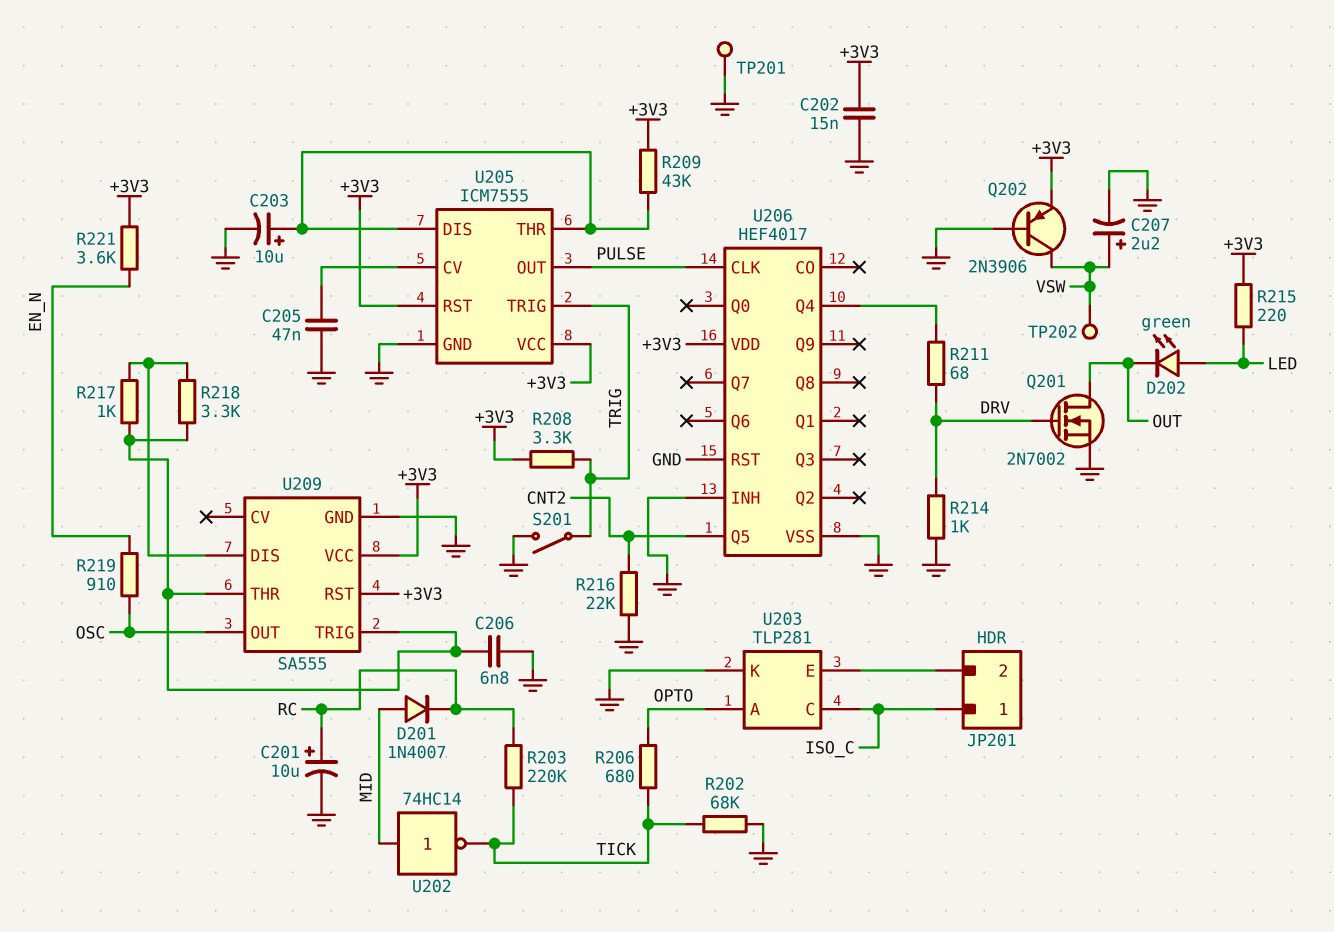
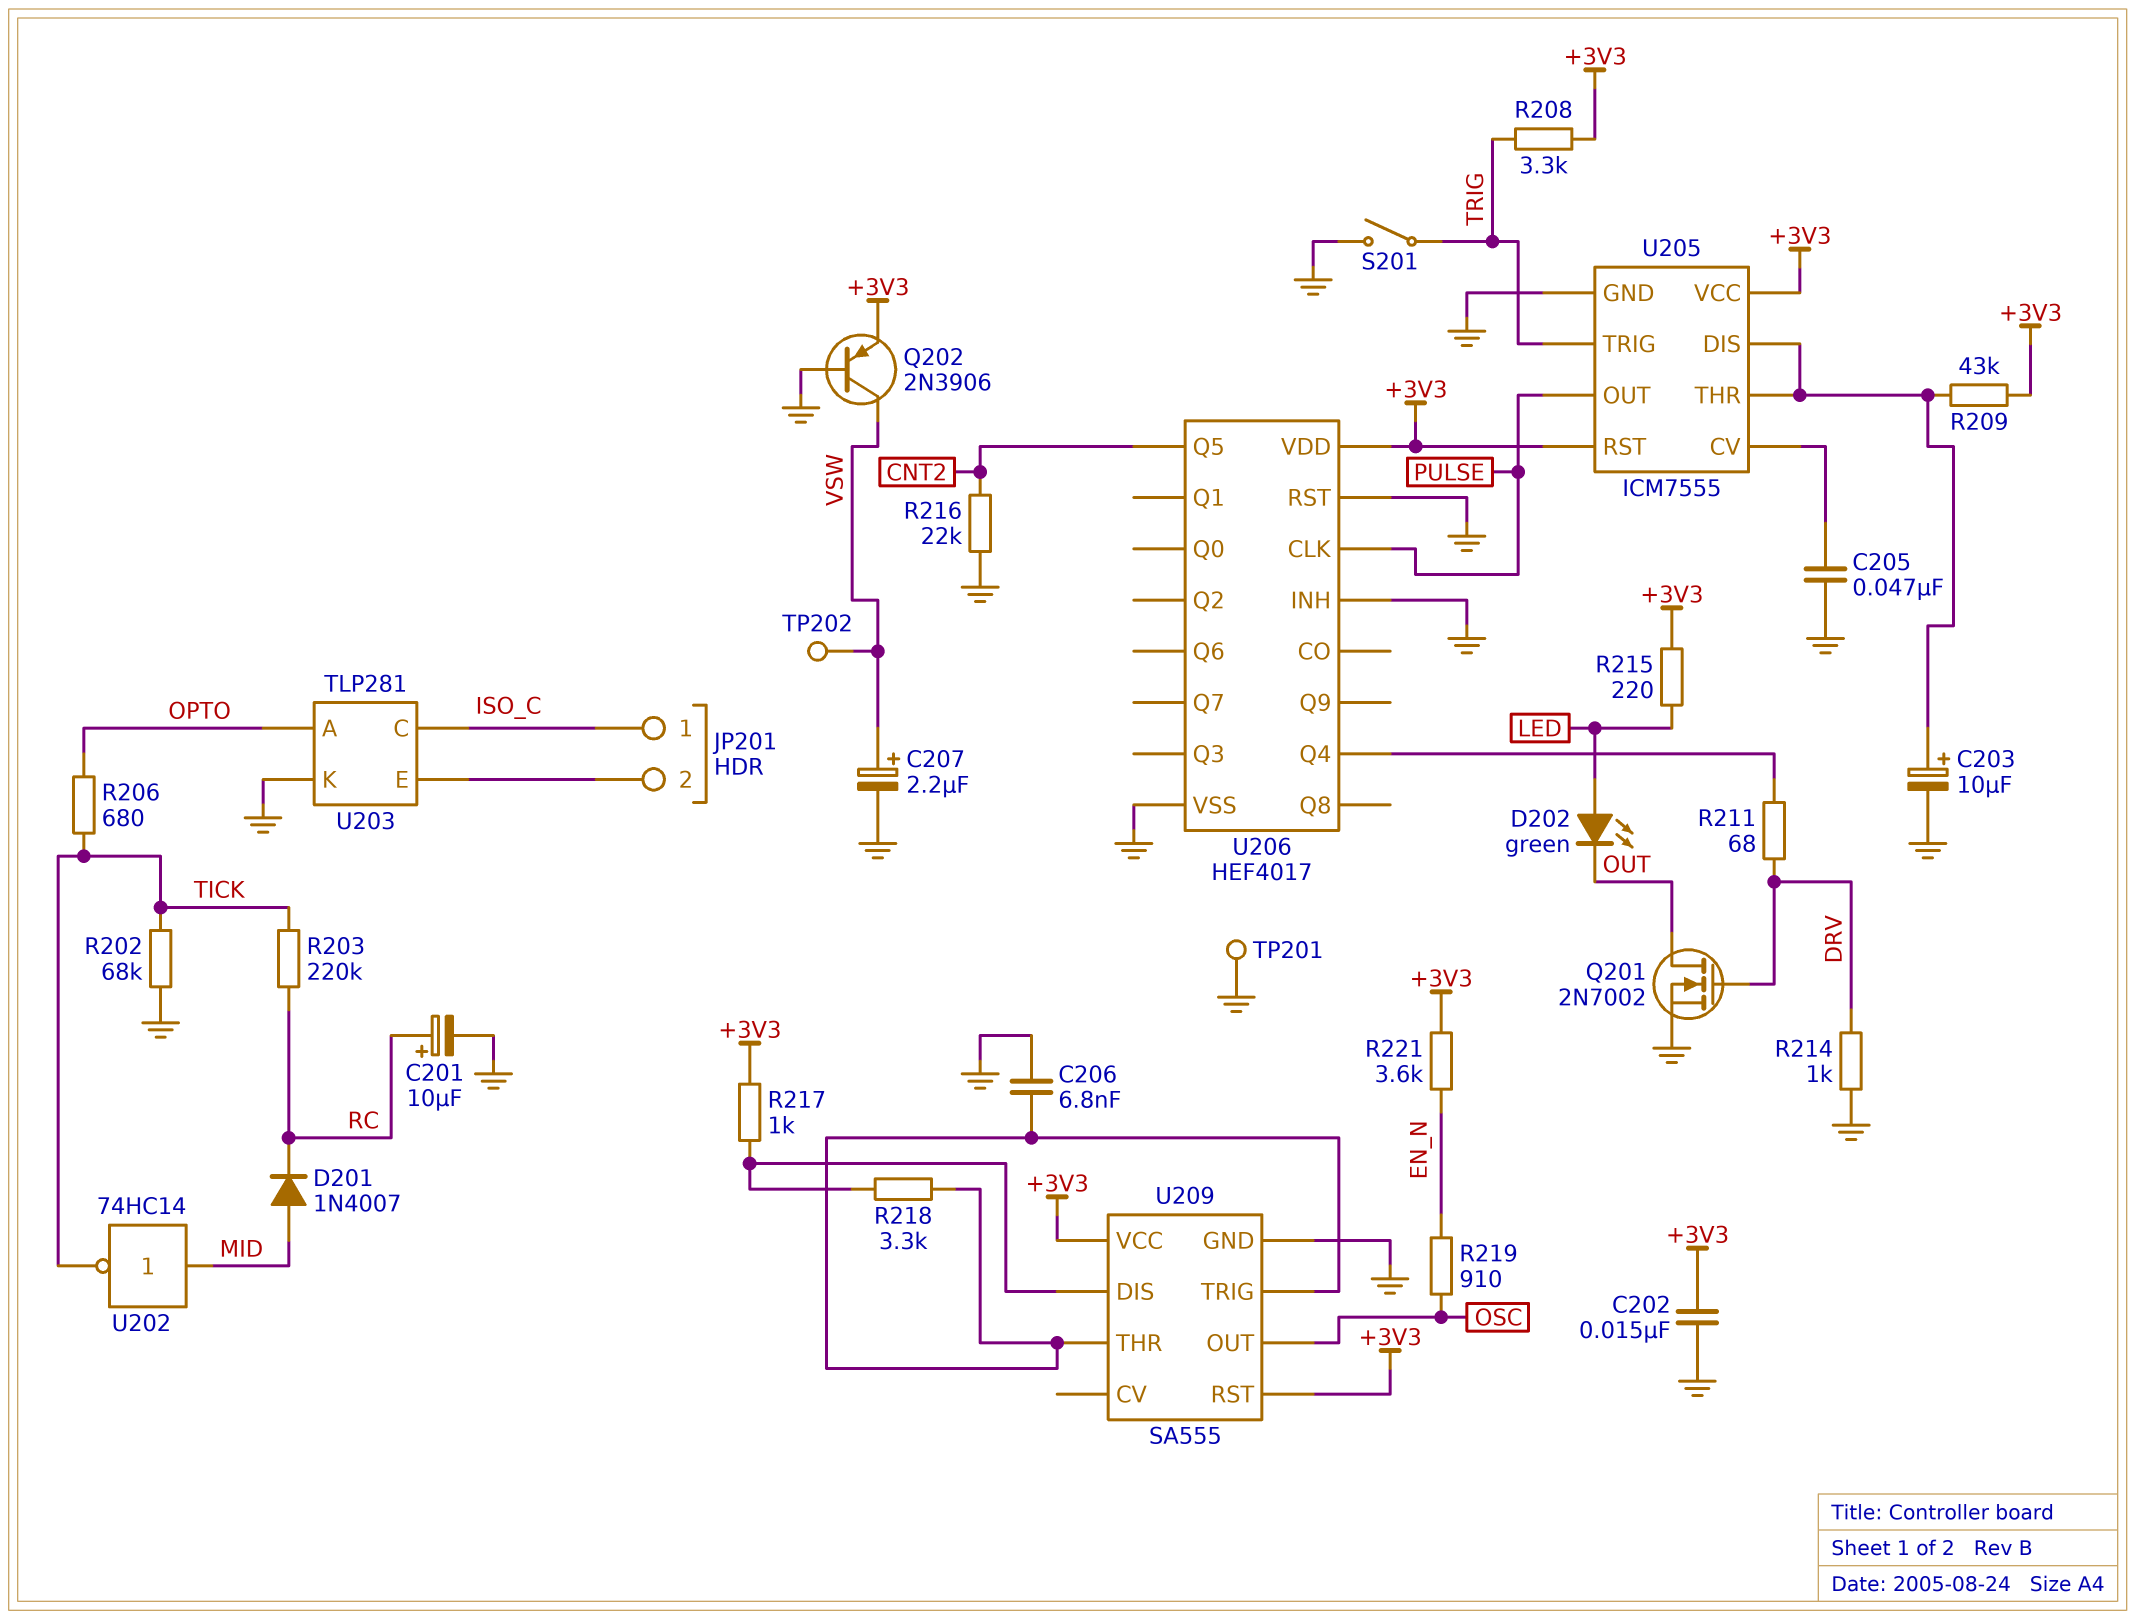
R217: 1k (U209/DIS, U209/THR) -> 1k (+3V3, U209/DIS)

